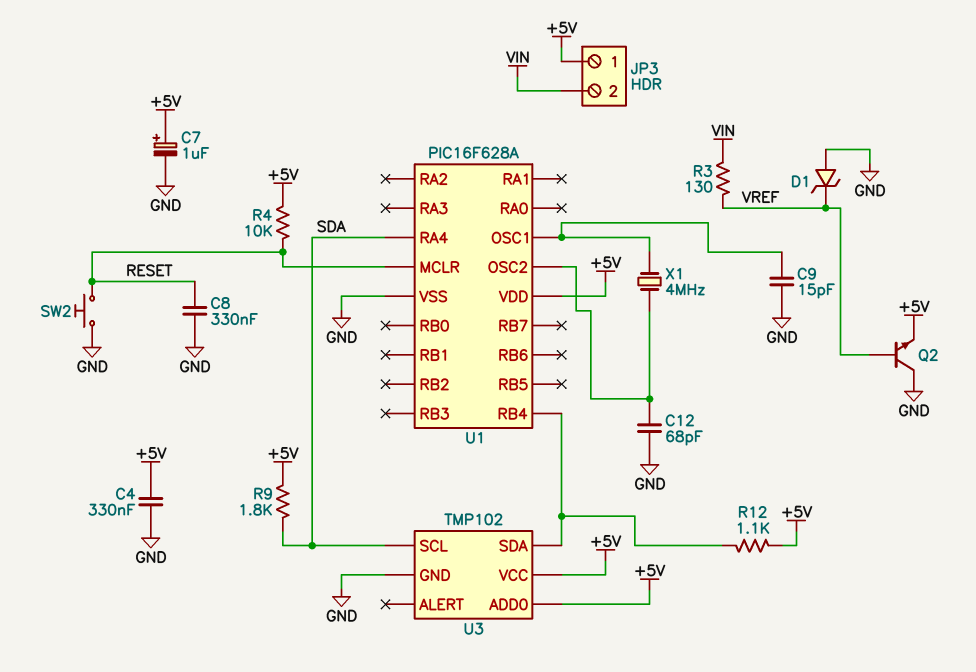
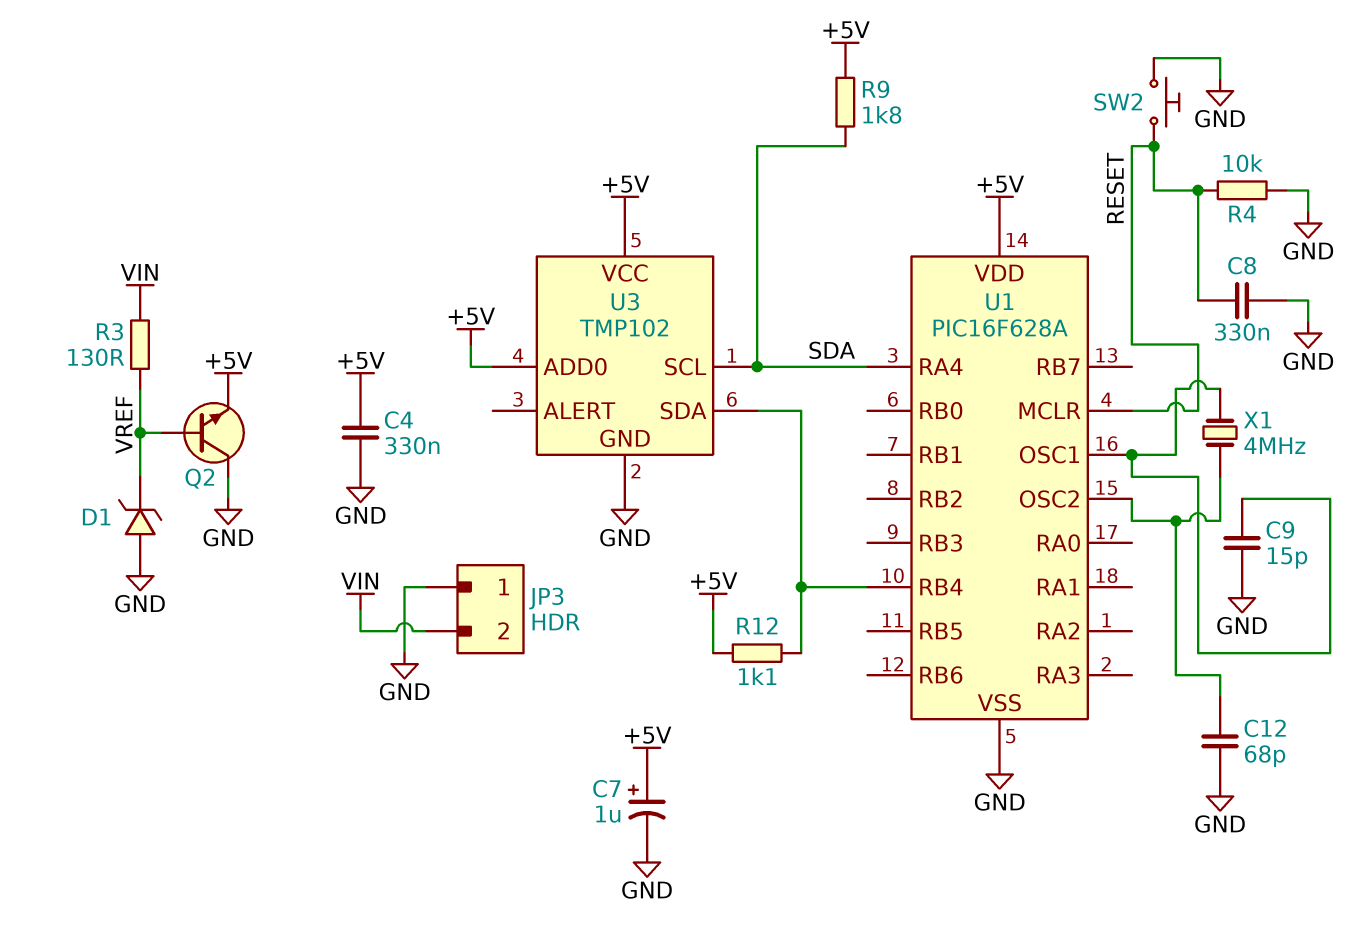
JP3 pin 1: +5V -> GND
R4: 10k (+5V, RESET) -> 10k (GND, RESET)

